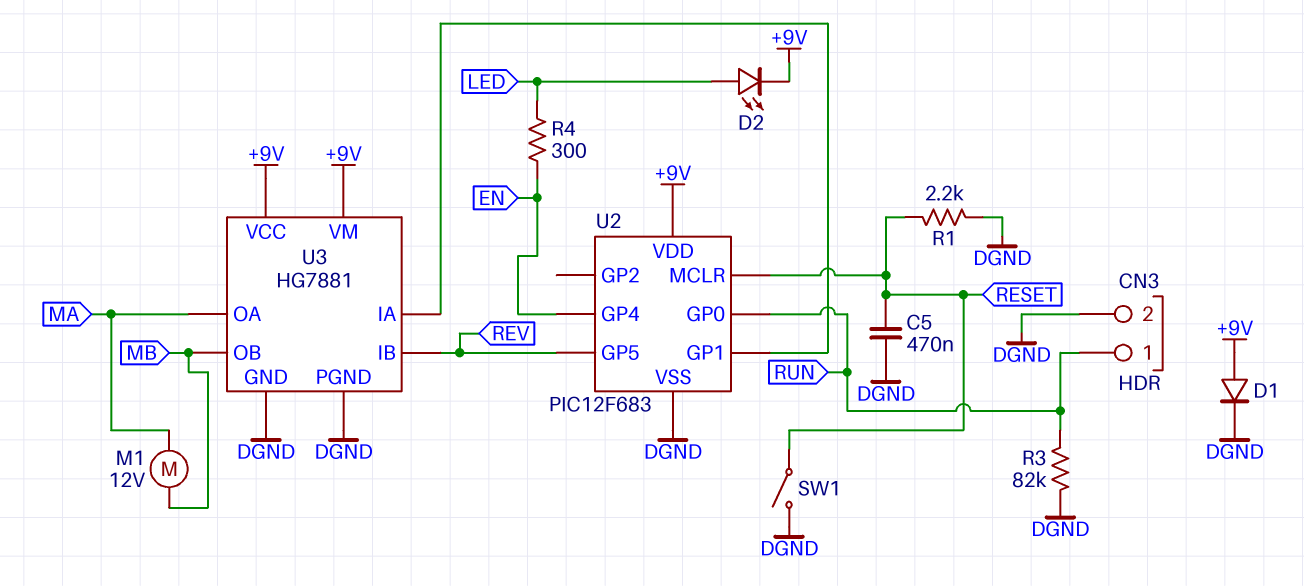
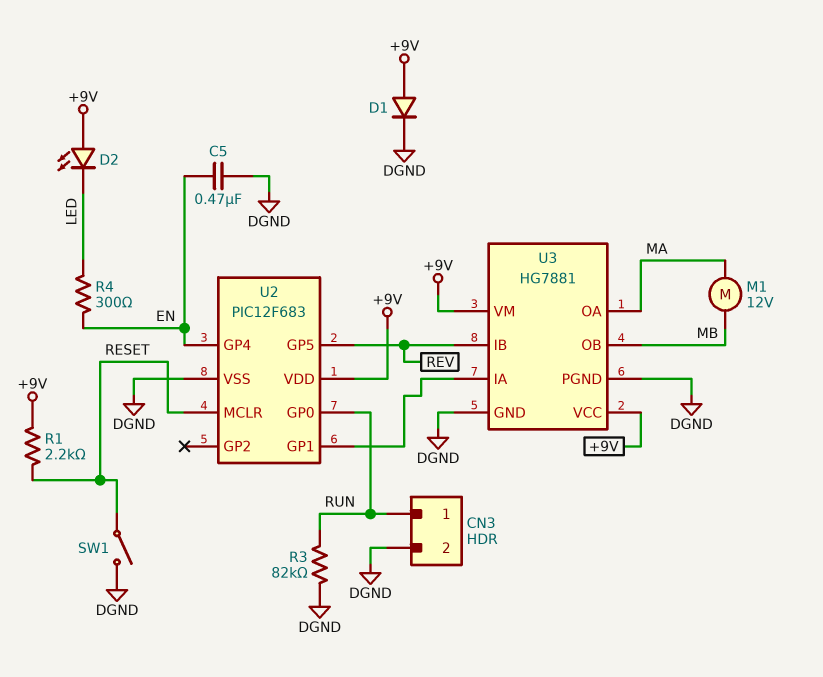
C5: 470nF (DGND, RESET) -> 470nF (DGND, EN)
D2: LED (A LED, K +9V) -> LED (A +9V, K LED)
R1: 2.2k (DGND, RESET) -> 2.2k (+9V, RESET)

